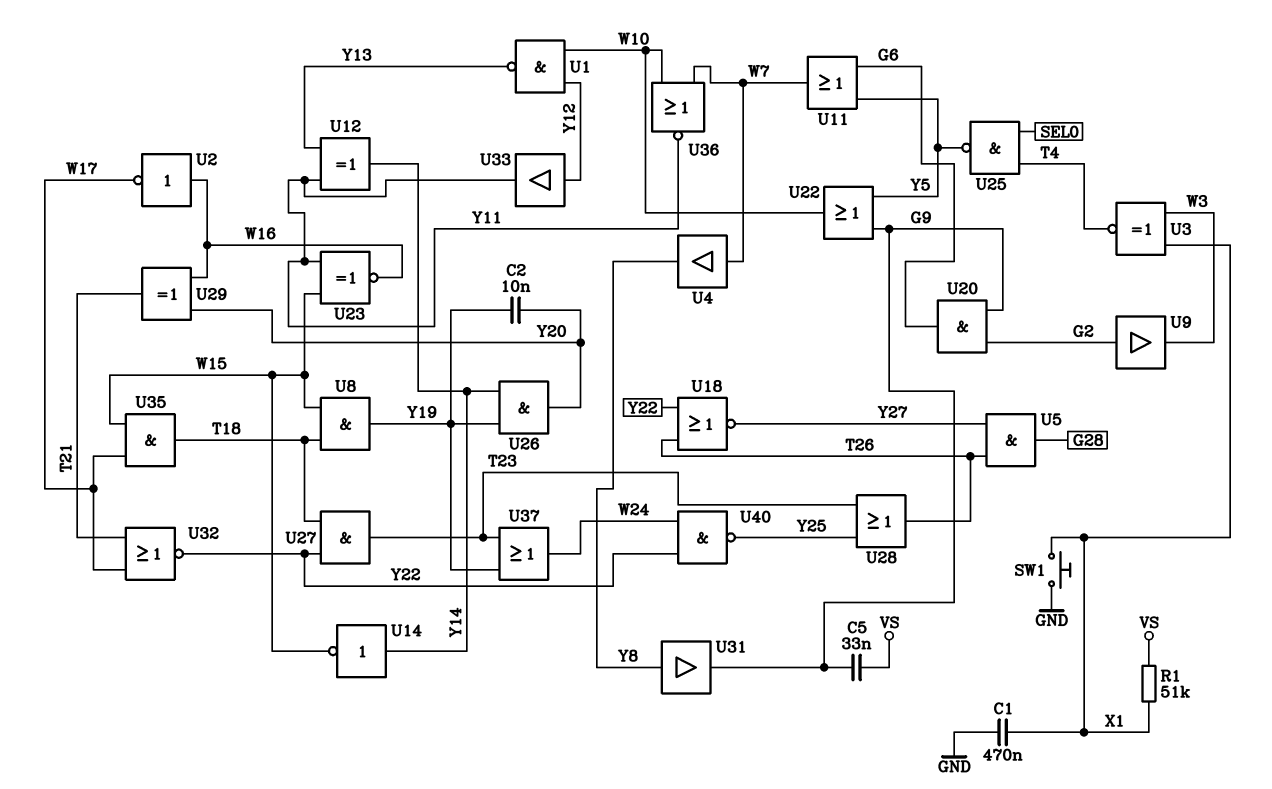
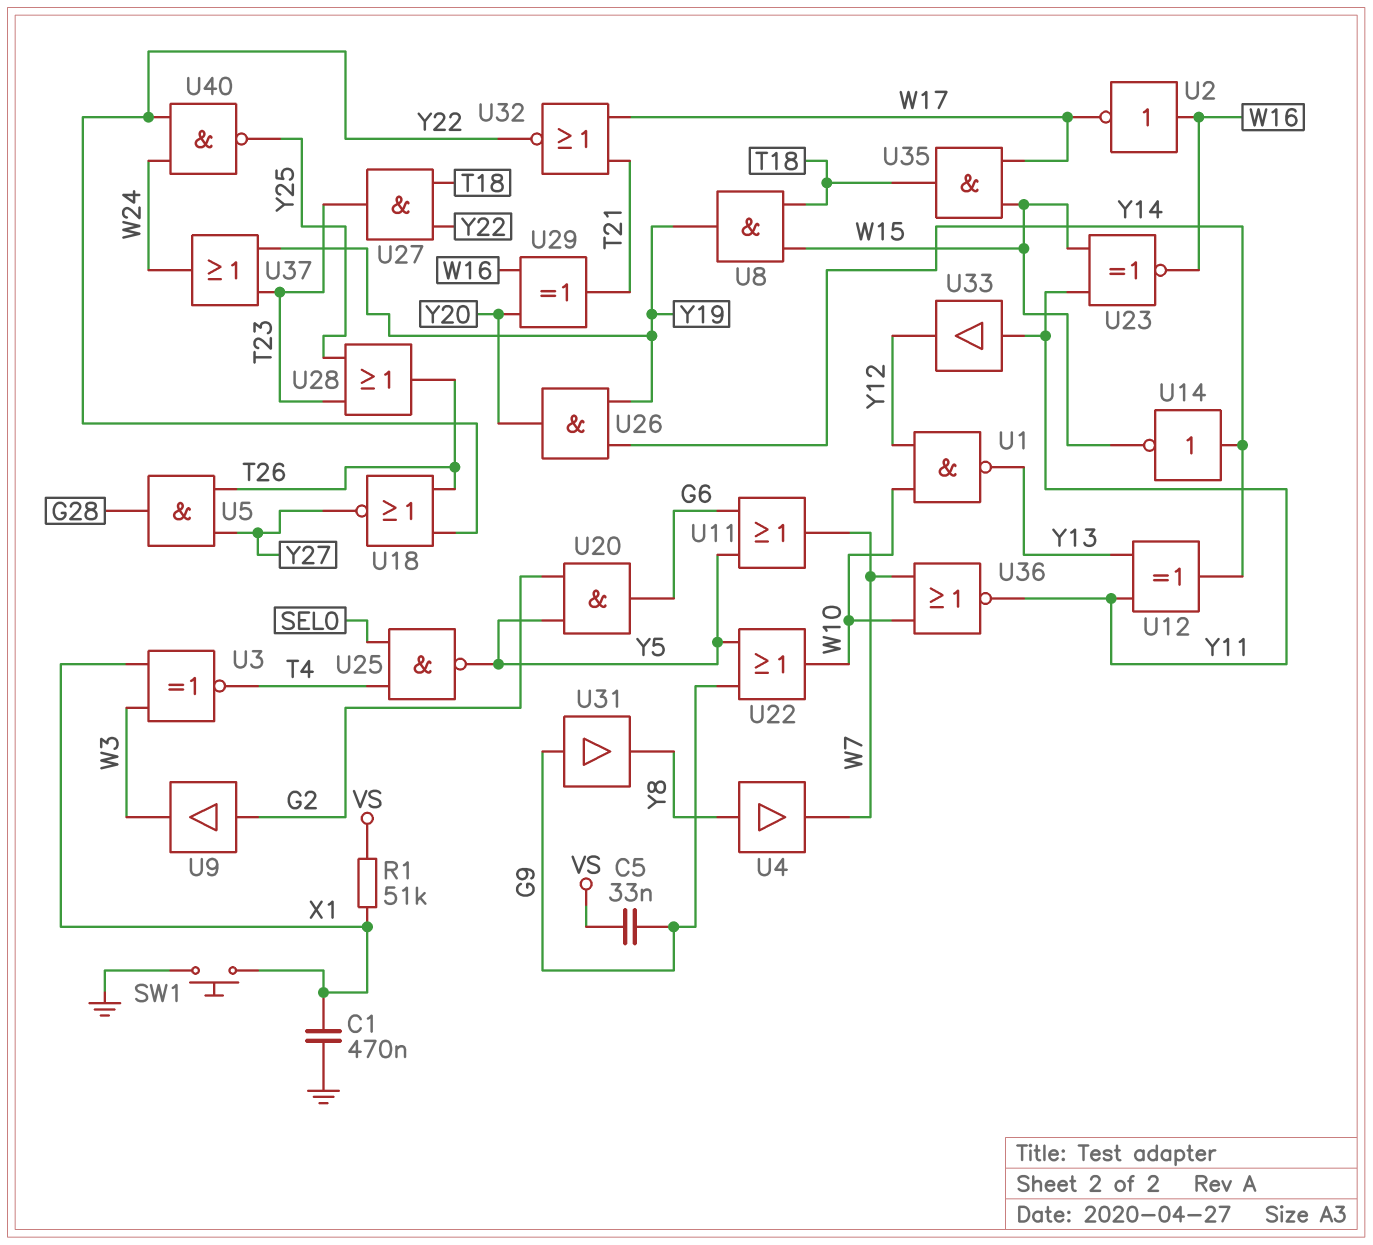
C2: 10nF (Y19, Y20) -> none
U4: buffer (in W7, out Y8) -> buffer (in Y8, out W7)
U20: AND (in G2, in G9, out G6) -> AND (in G2, in Y5, out G6)
U31: buffer (in Y8, out G9) -> buffer (in G9, out Y8)
U33: buffer (in Y12, out Y11) -> buffer (in Y11, out Y12)

